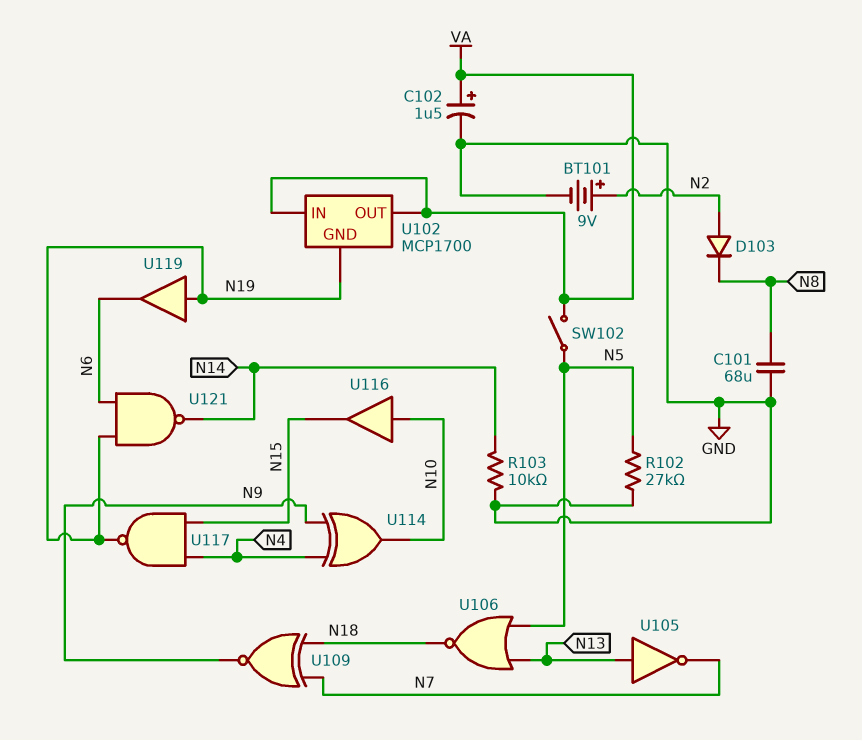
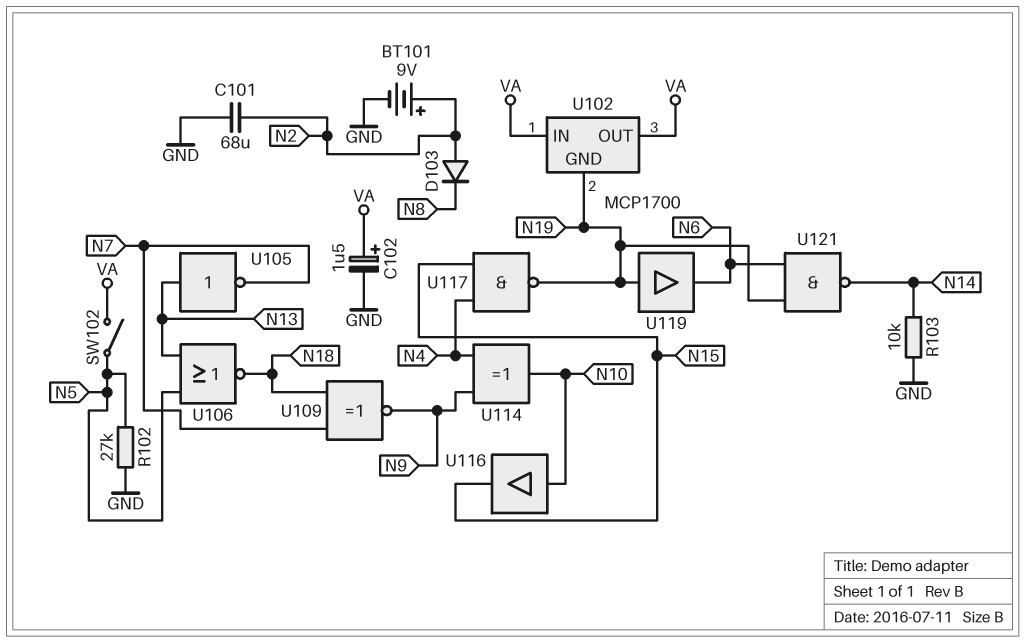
C101: 68uF (GND, N8) -> 68uF (GND, N2)

